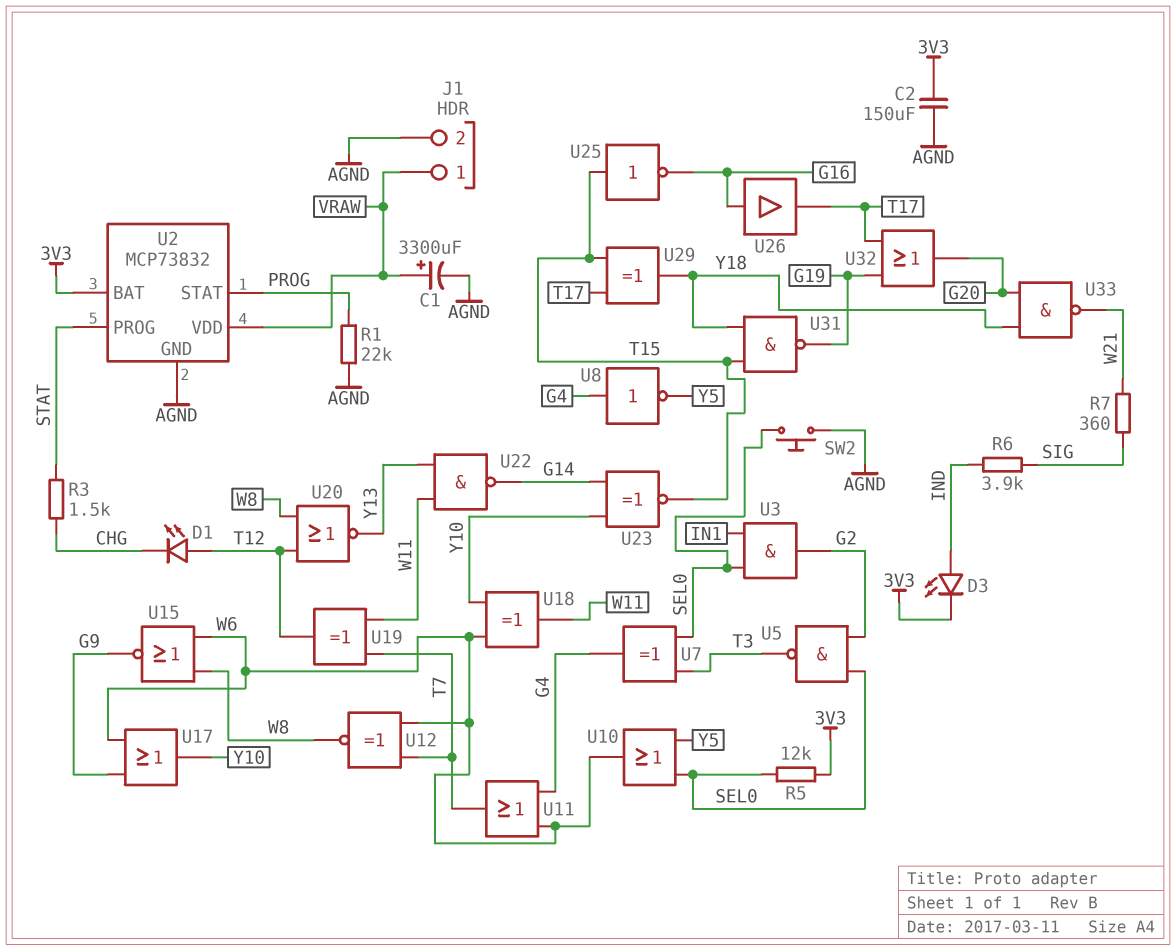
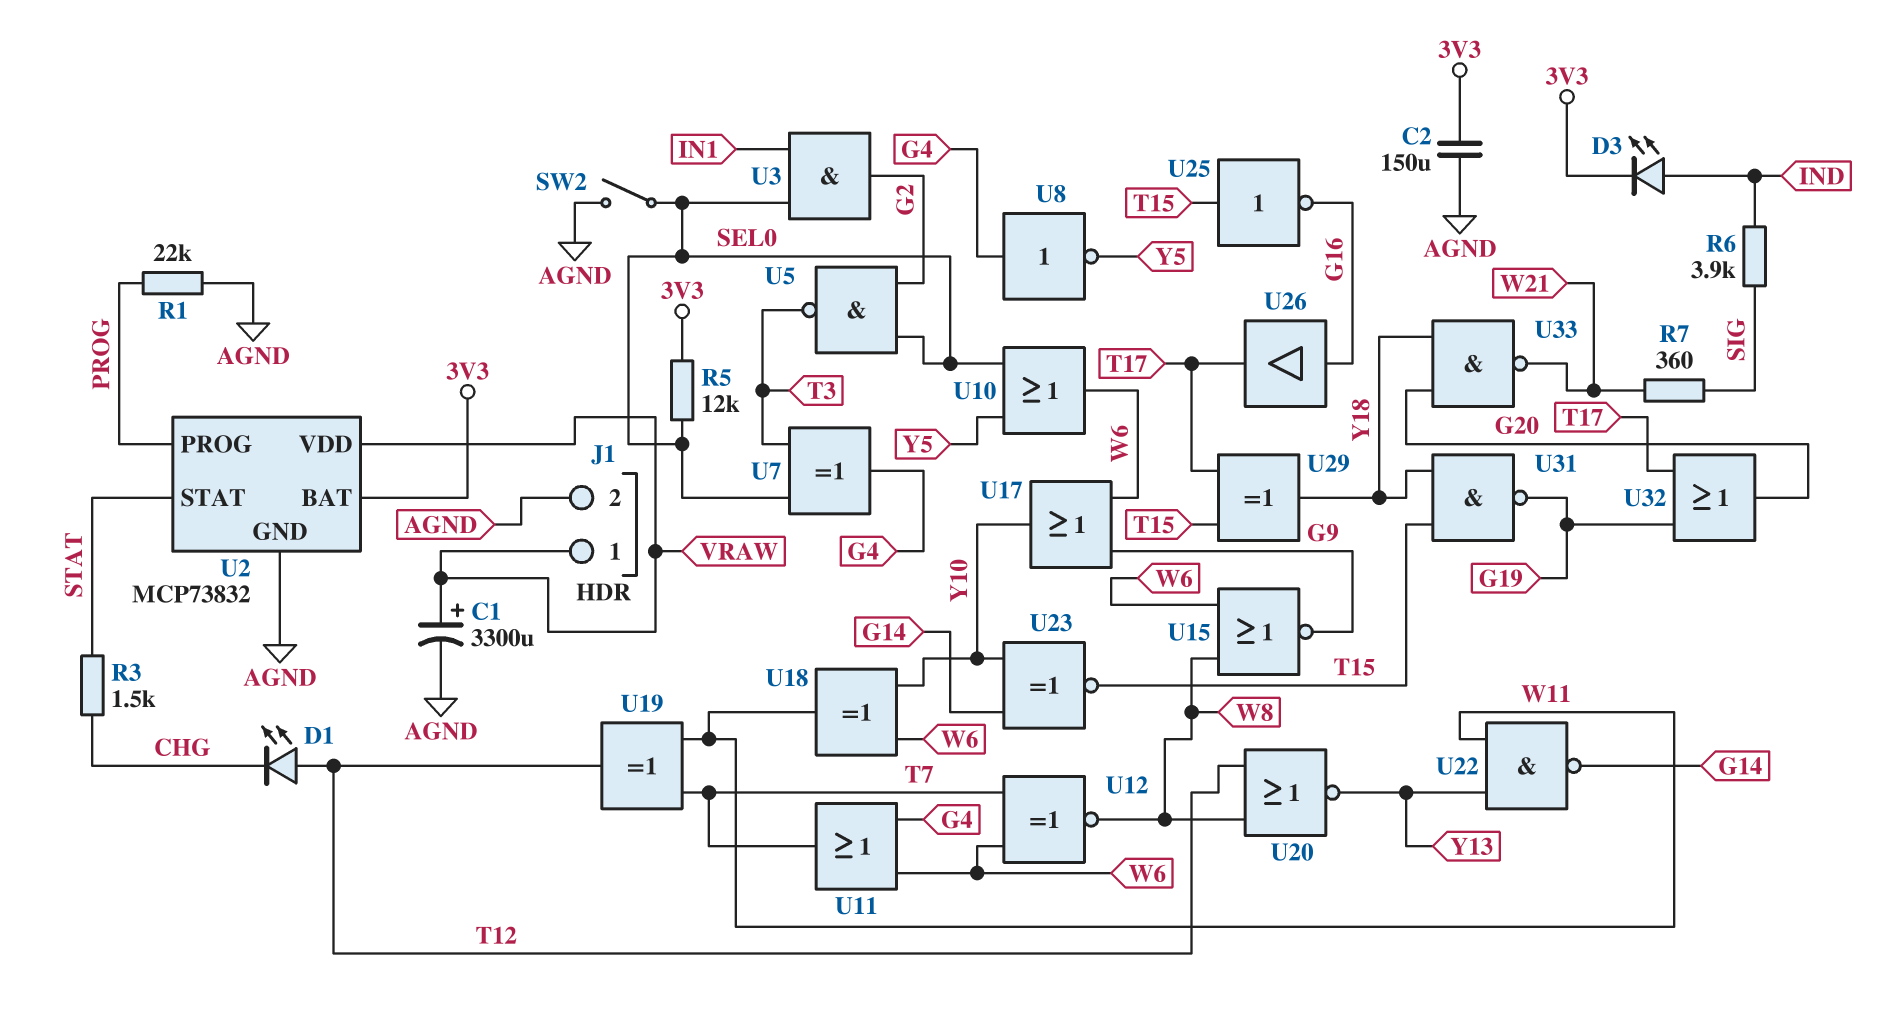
SW2: button (AGND, SEL0) -> switch (AGND, SEL0)
U2 pin PROG: STAT -> PROG
U2 pin STAT: PROG -> STAT

